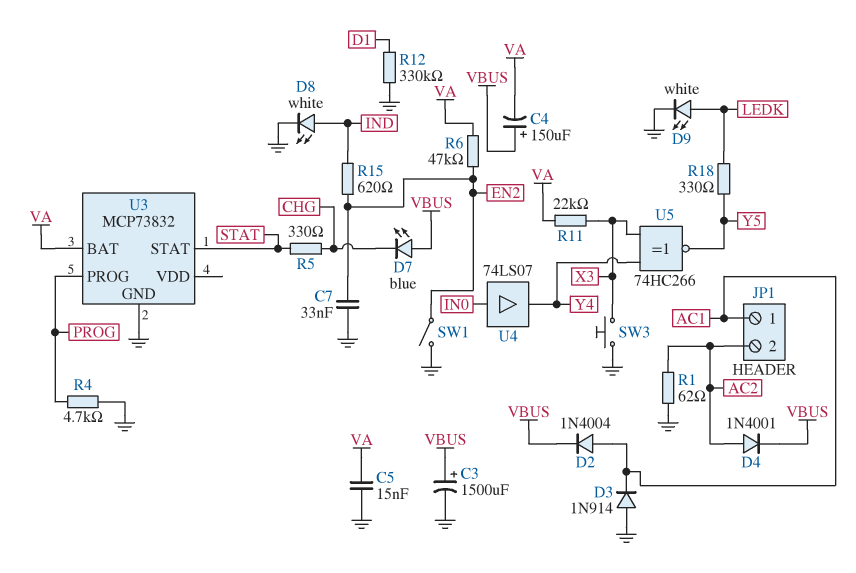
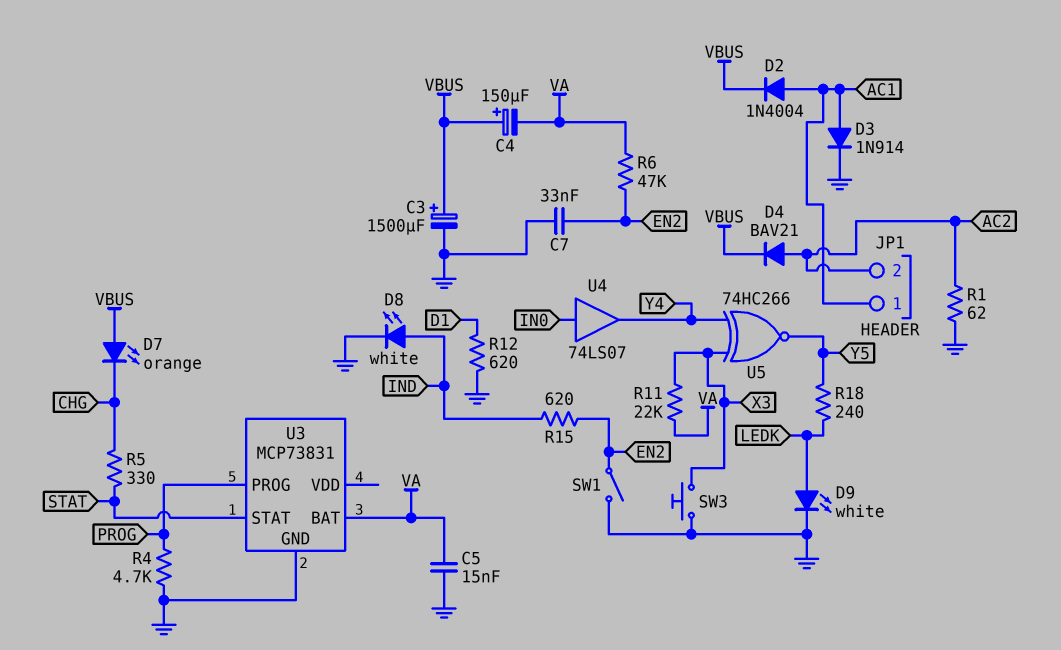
D3: diode 1N914 (A GND, K AC1) -> diode 1N914 (A AC1, K GND)
D4: diode 1N4001 (A AC2, K VBUS) -> diode BAV21 (A AC2, K VBUS)
D7: LED blue (A VBUS, K CHG) -> LED orange (A VBUS, K CHG)
R12: 330k (D1, GND) -> 620 (D1, GND)
R18: 330 (LEDK, Y5) -> 240 (LEDK, Y5)
U3: MCP73832 -> MCP73831

